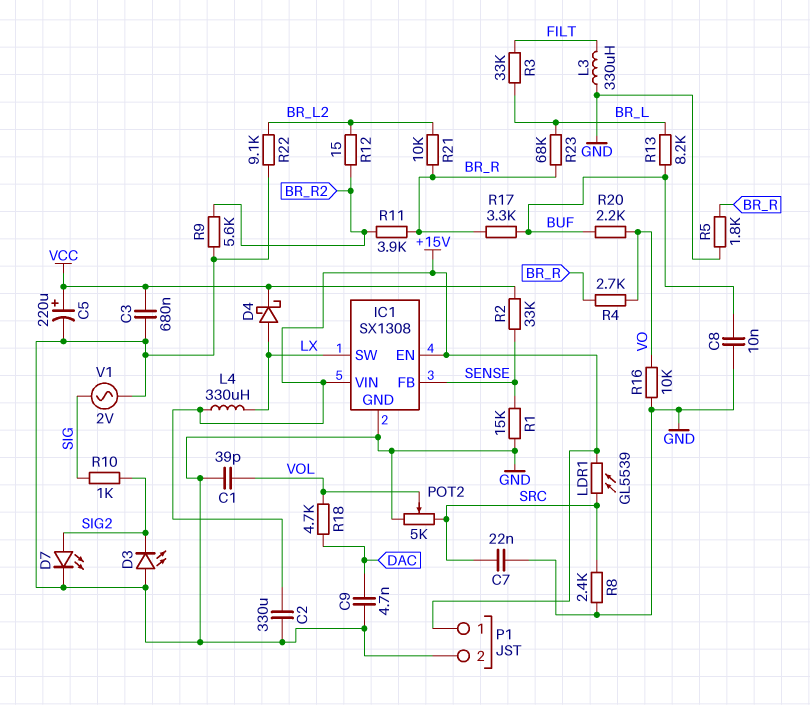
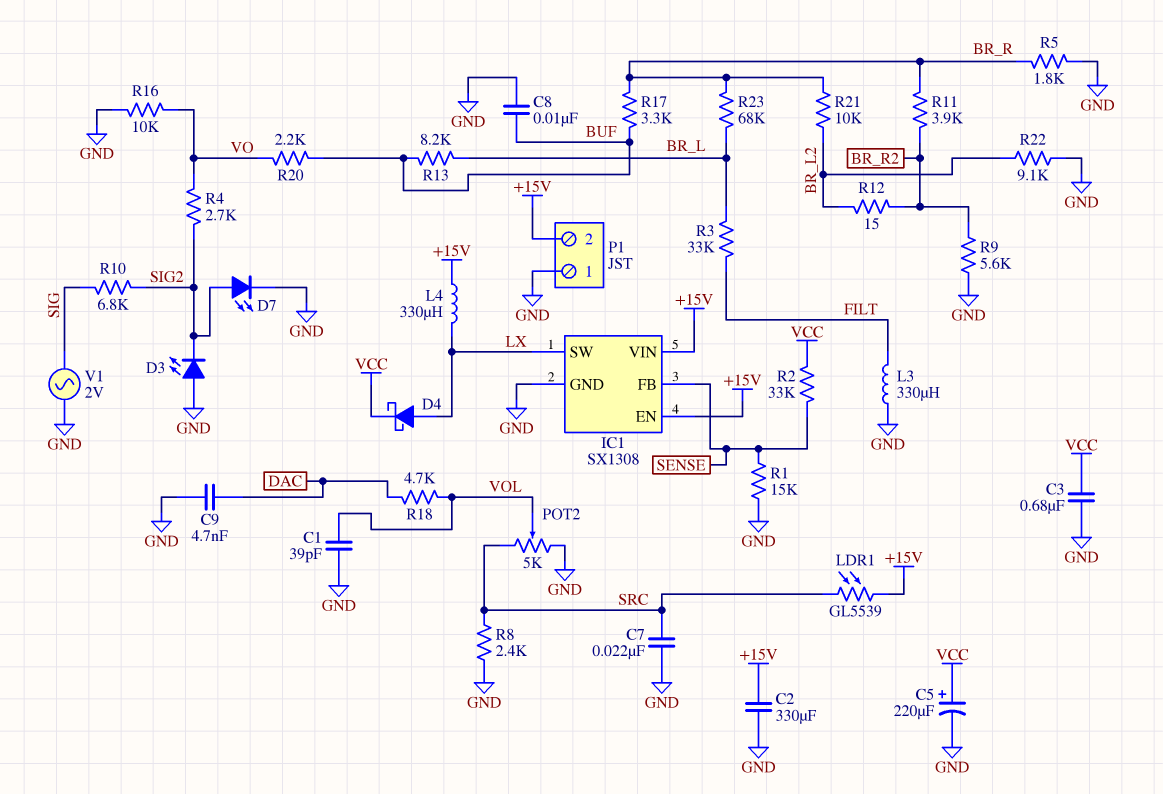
P1 pin 1: +15V -> GND
P1 pin 2: GND -> +15V
R4: 2.7k (BR_R, VO) -> 2.7k (SIG2, VO)
R10: 1k (SIG, SIG2) -> 6.8k (SIG, SIG2)

